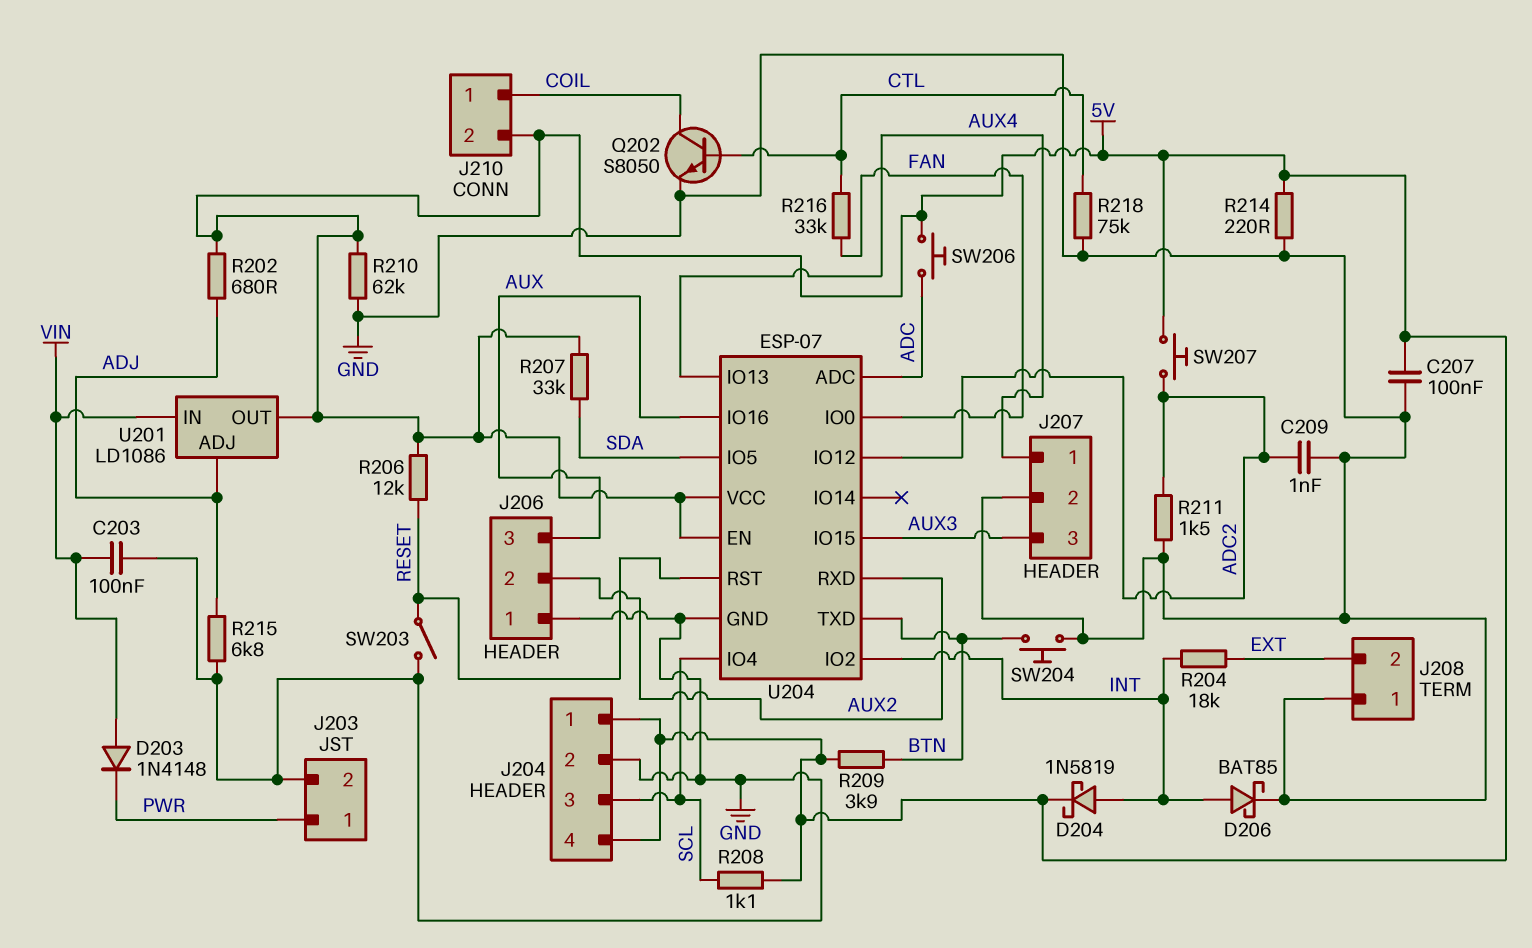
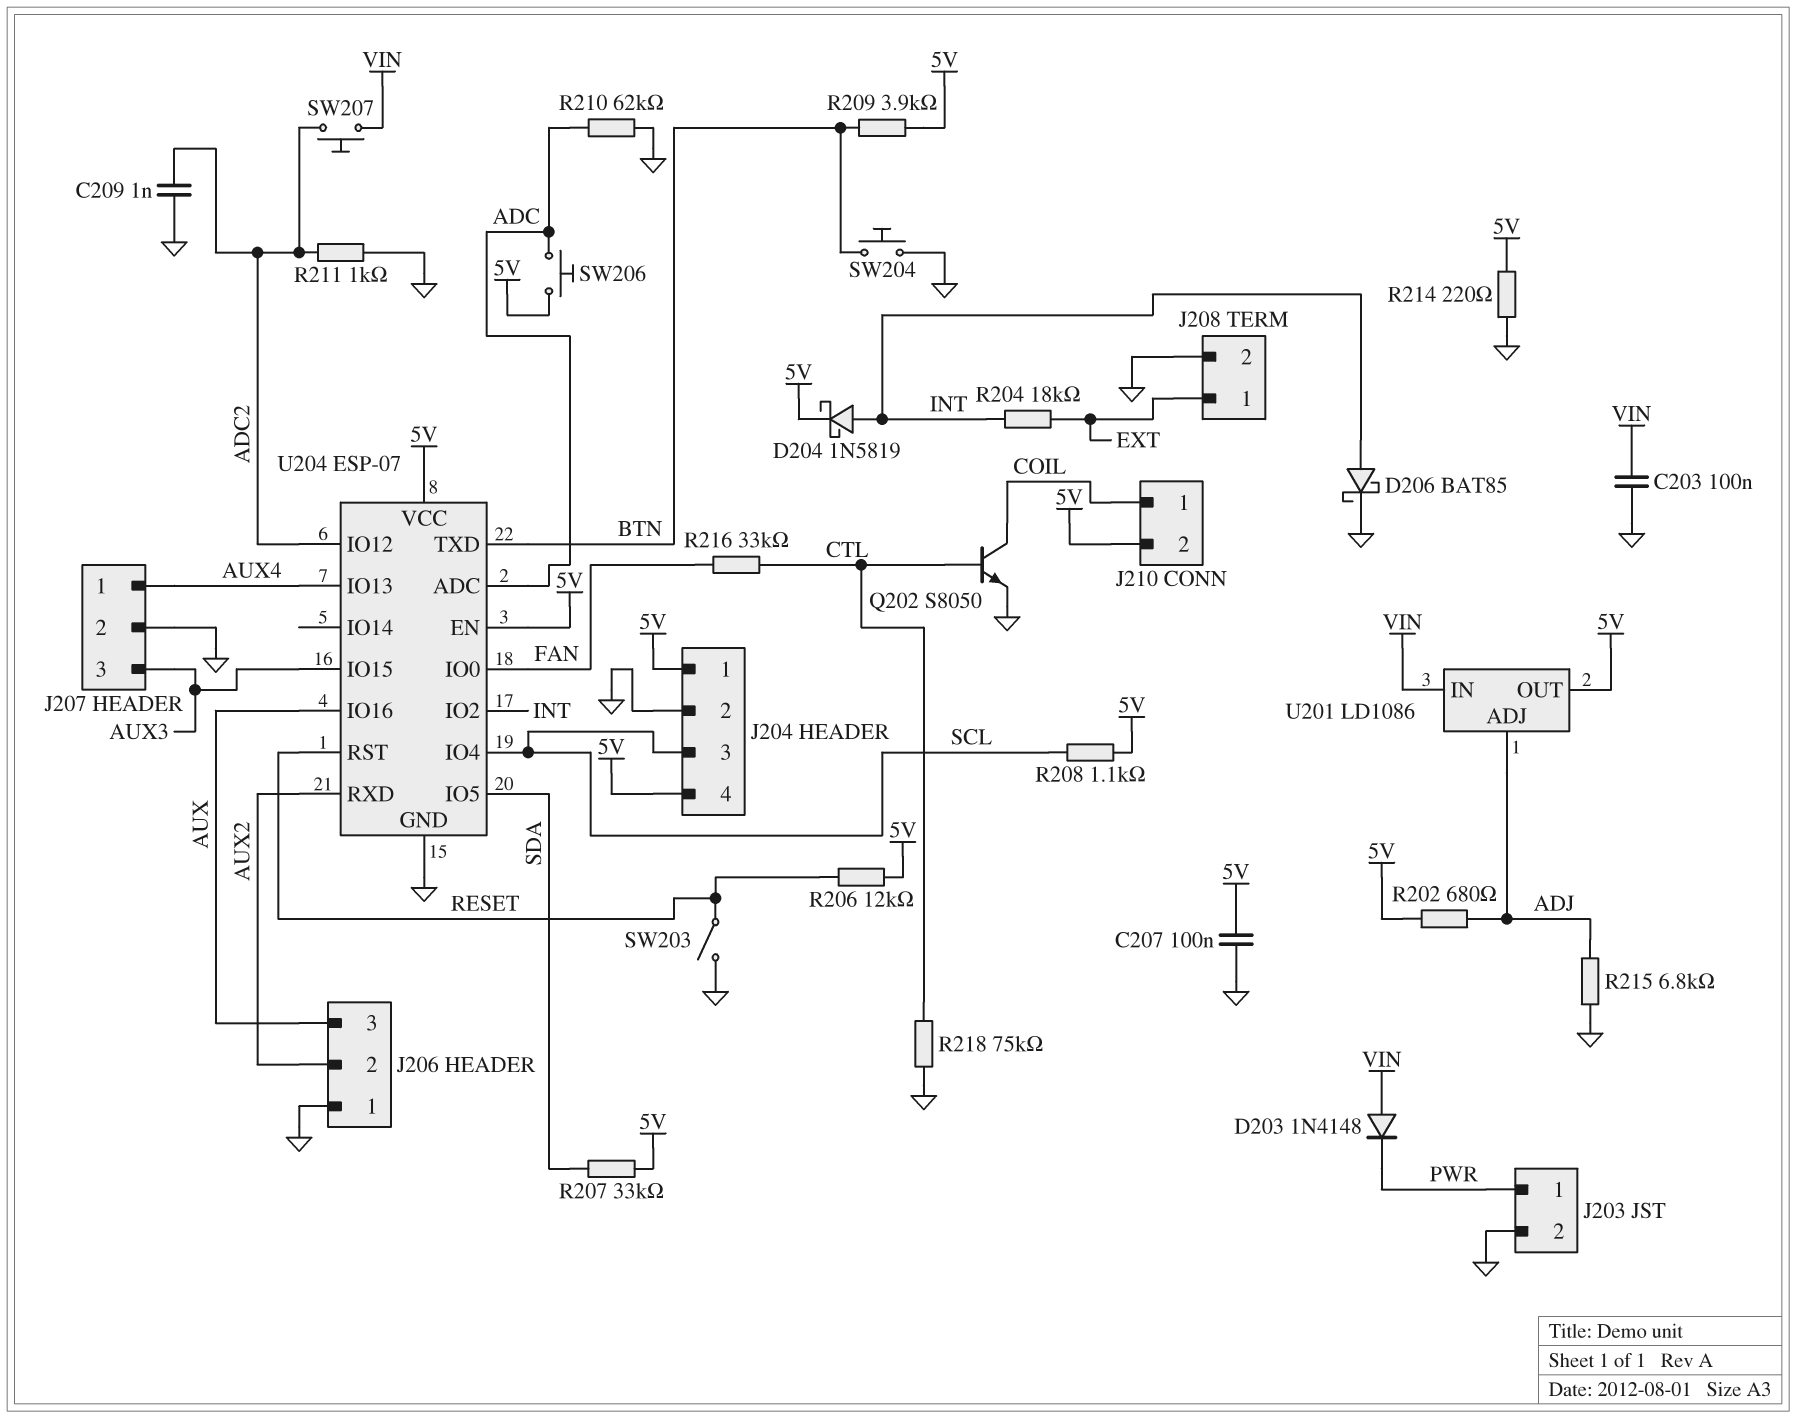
J208 pin 1: GND -> EXT
J208 pin 2: EXT -> GND
R210: 62k (5V, GND) -> 62k (ADC, GND)
R211: 1.5k (ADC2, GND) -> 1k (ADC2, GND)
SW207: button (5V, ADC2) -> button (ADC2, VIN)

